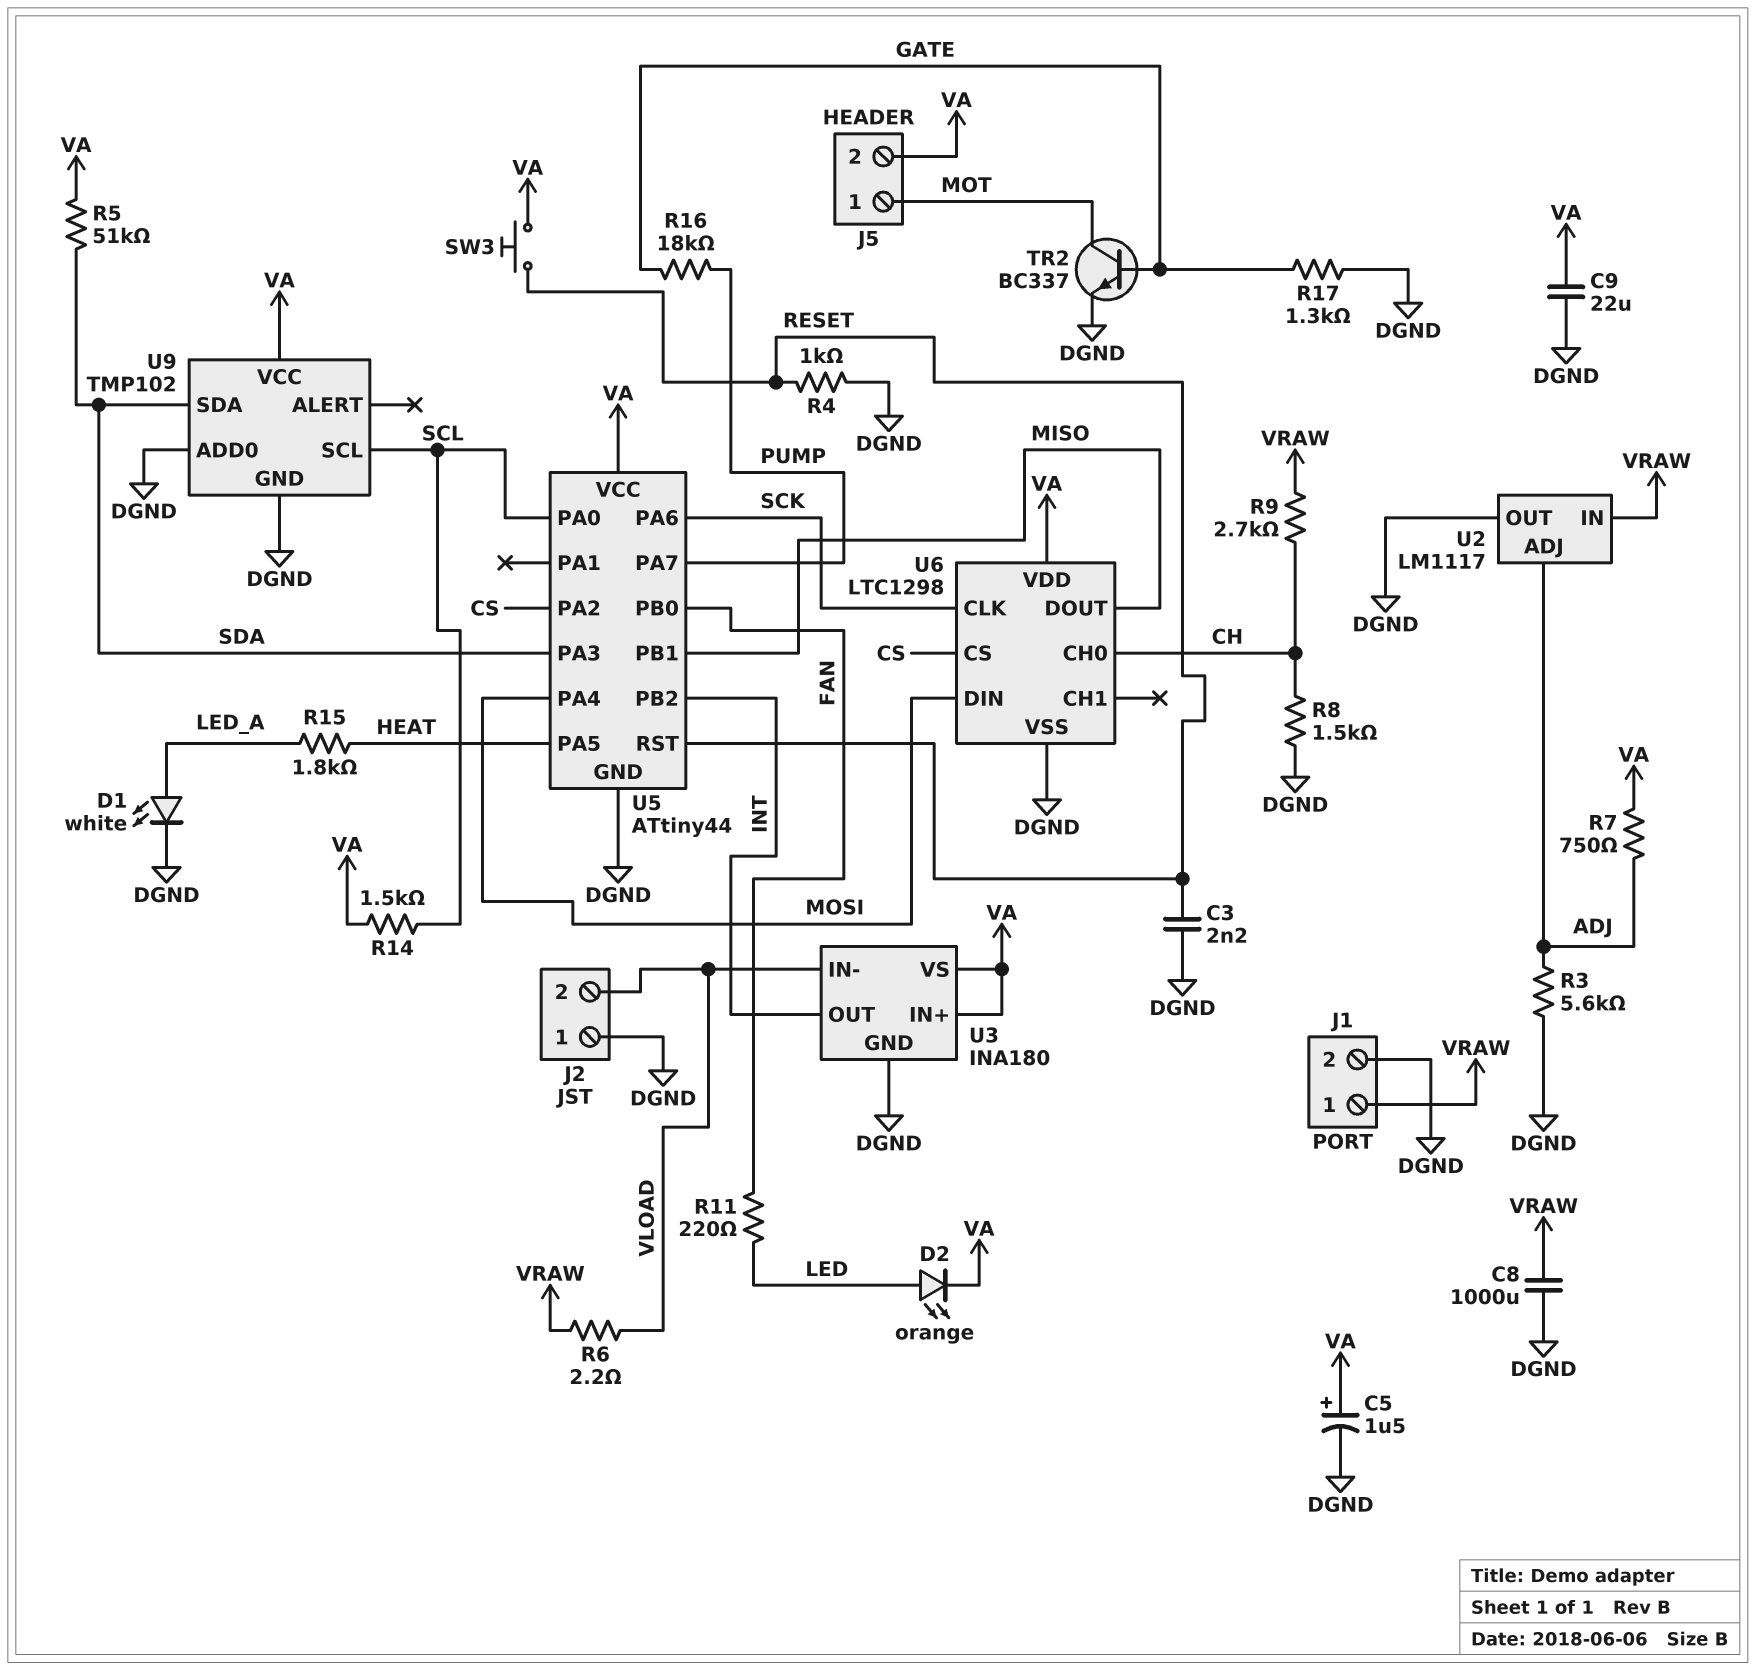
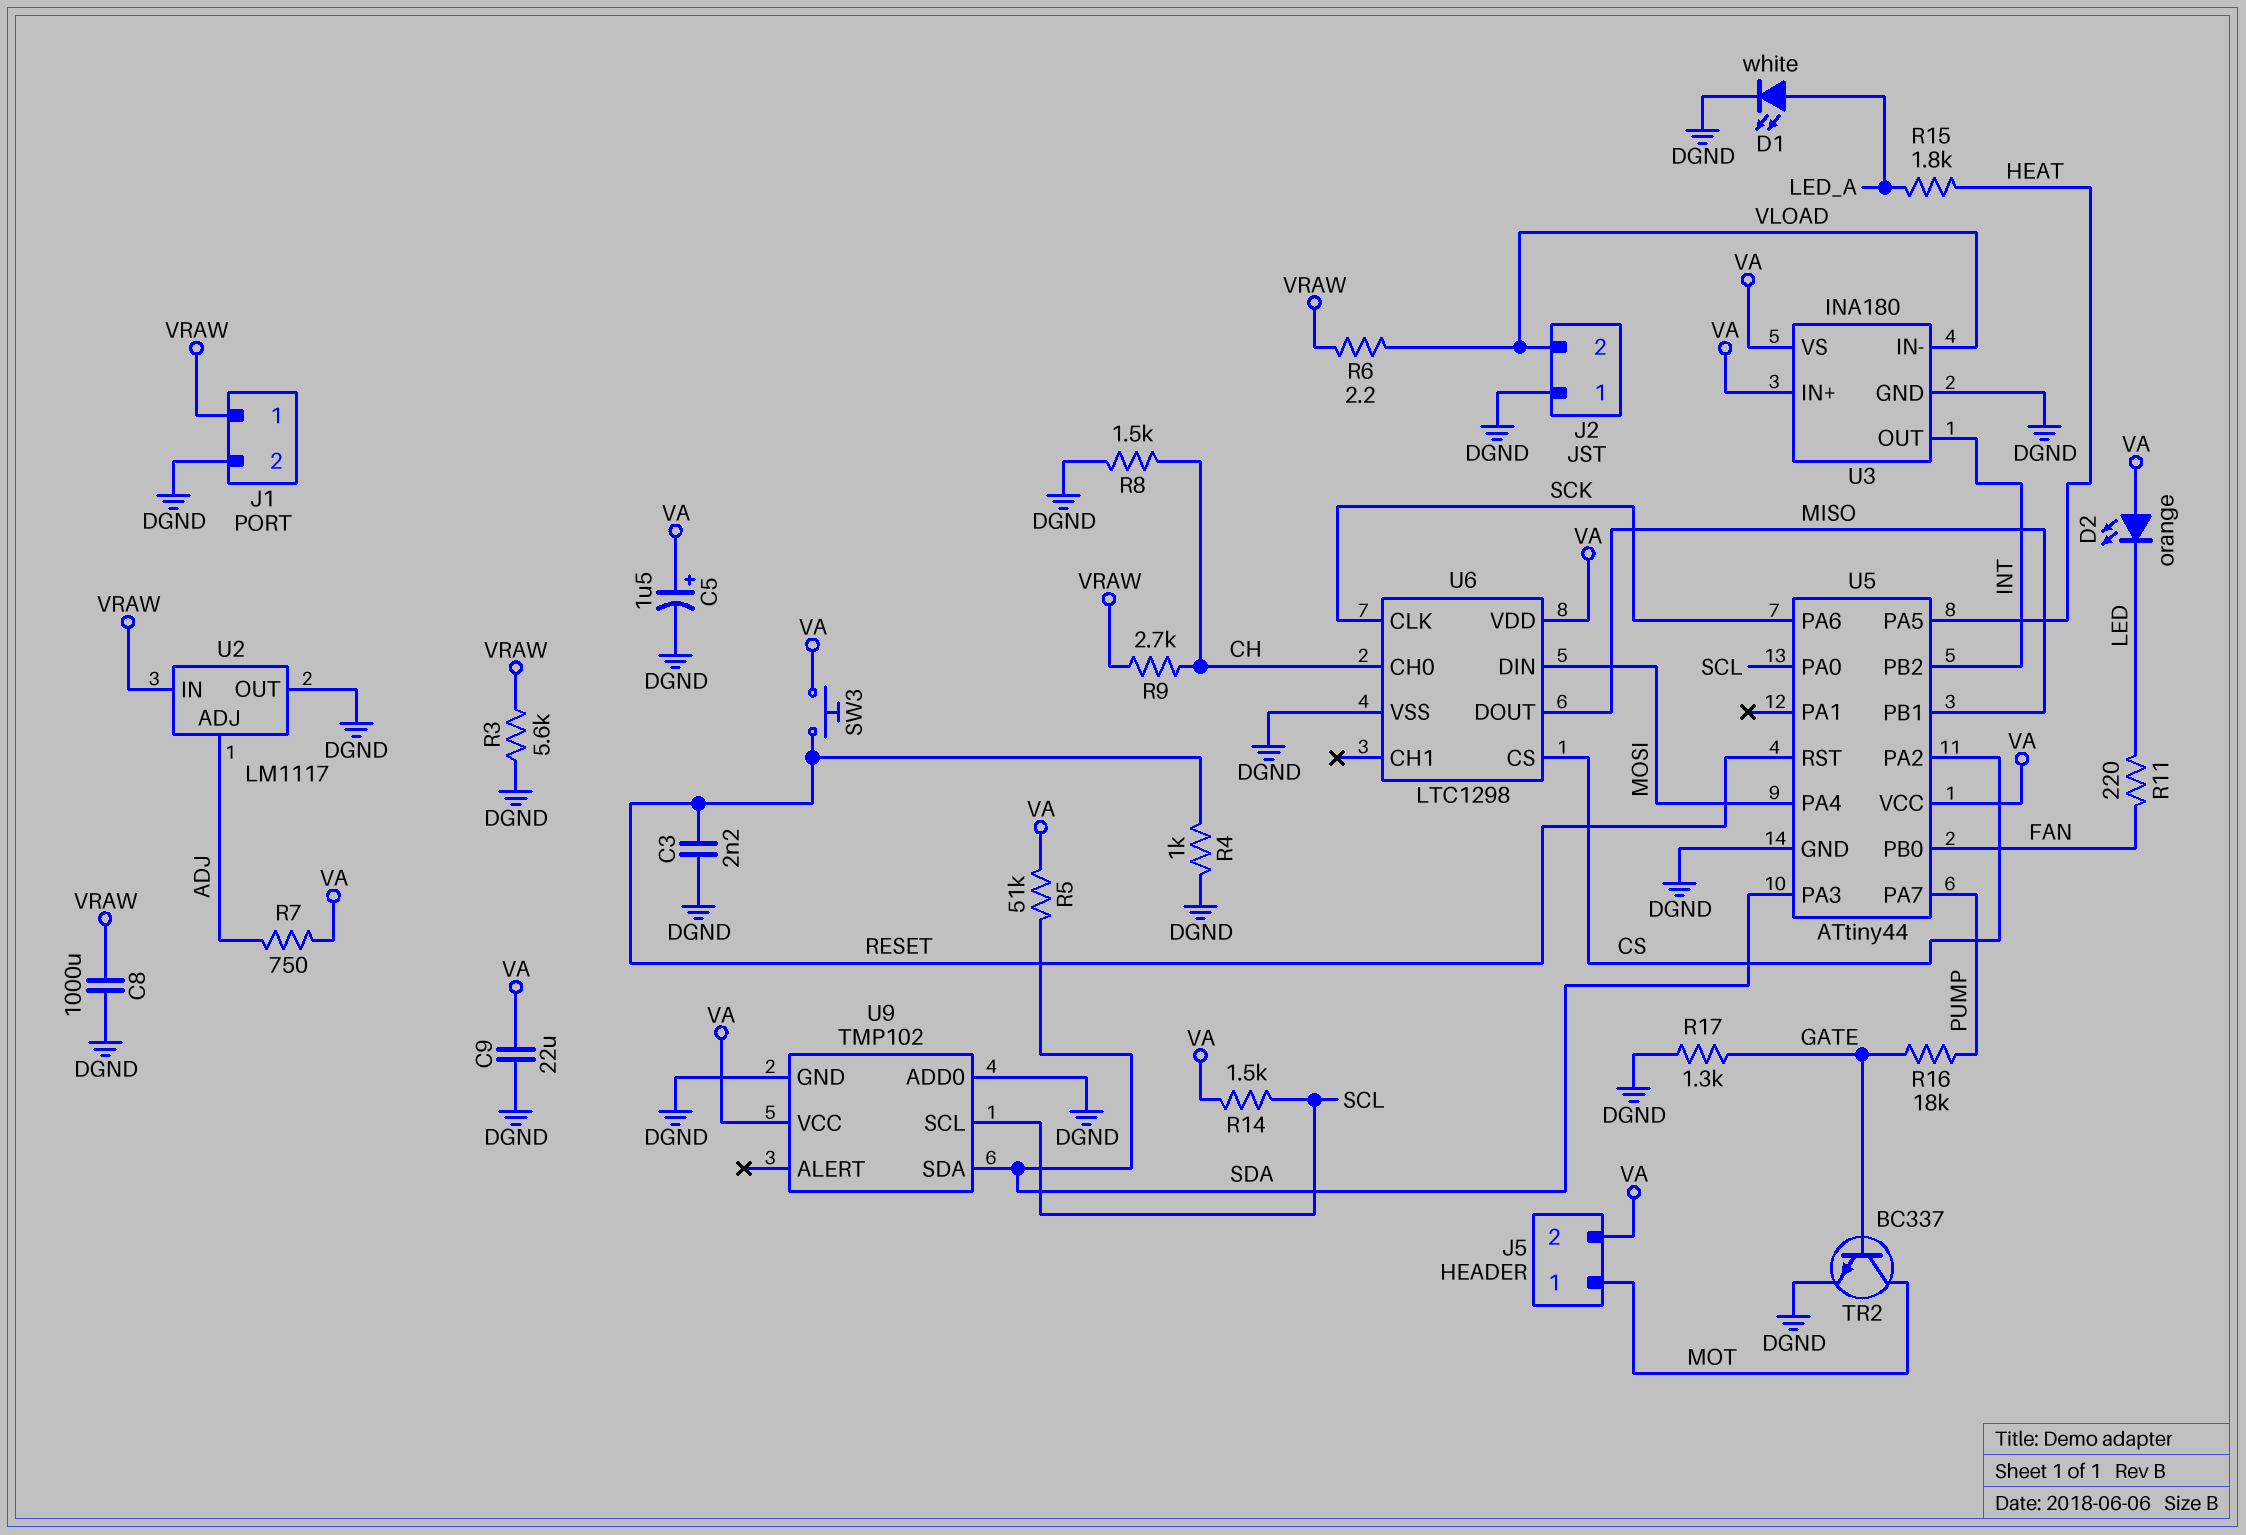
D2: LED orange (A LED, K VA) -> LED orange (A VA, K LED)
R3: 5.6k (ADJ, DGND) -> 5.6k (DGND, VRAW)

